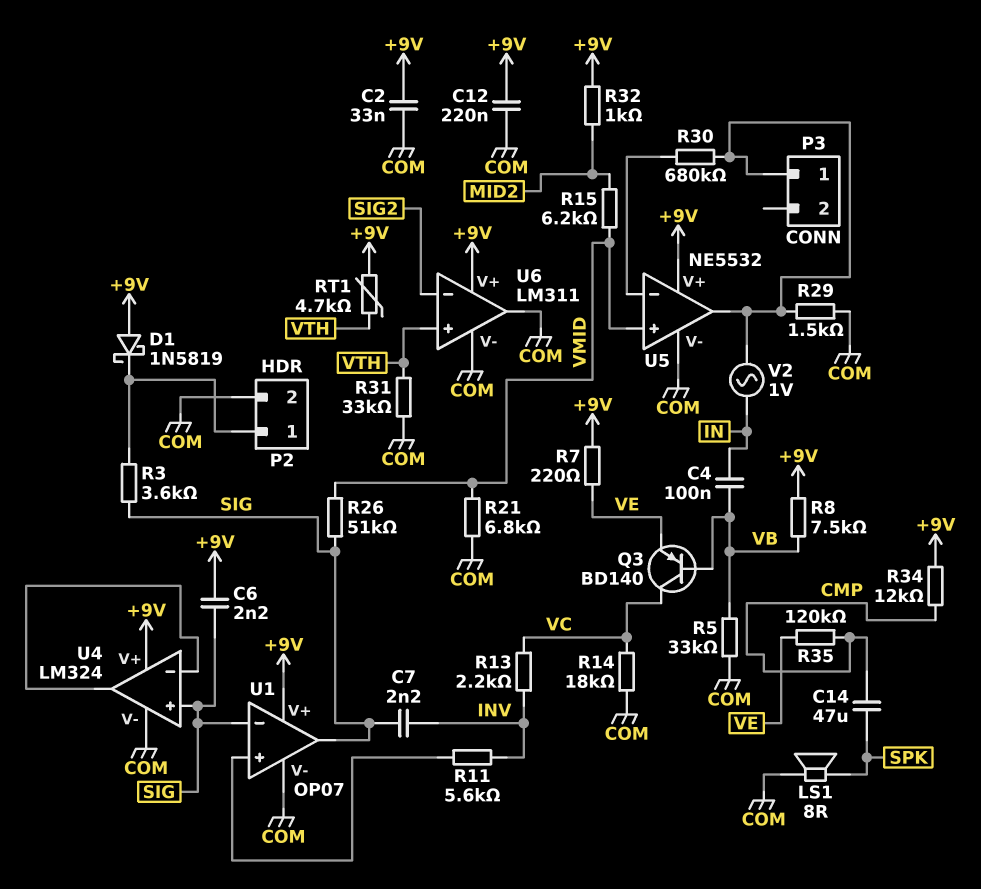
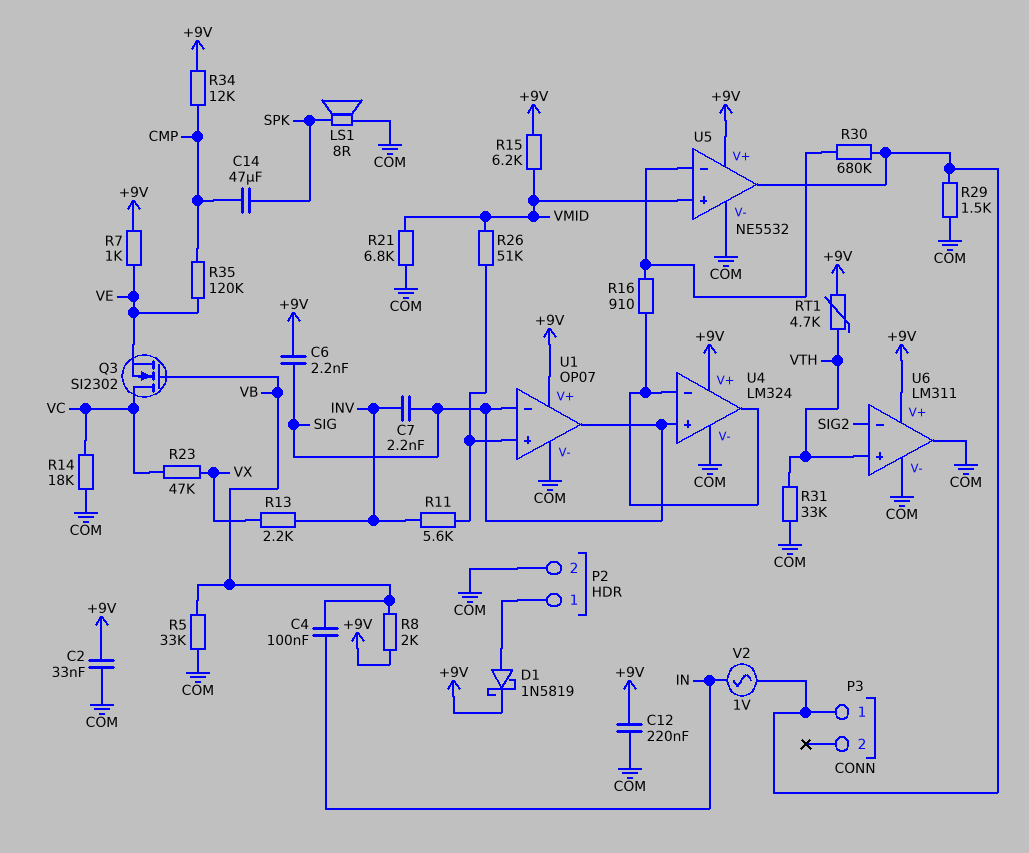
D1: schottky 1N5819 (A +9V, K P2/1) -> schottky 1N5819 (A P2/1, K +9V)
Q3: PNP BD140 (B VB, C VC, E VE) -> NMOS SI2302 (G VB, D VC, S VE)
R3: 3.6k (P2/1, SIG) -> none
R7: 220 (+9V, VE) -> 1k (+9V, VE)
R8: 7.5k (+9V, VB) -> 2k (+9V, VB)
R13: 2.2k (INV, VC) -> 2.2k (INV, VX)
R15: 6.2k (MID2, VMID) -> 6.2k (+9V, VMID)
R16: none -> 910 (U4/in-, U5/in-)
R23: none -> 47k (VC, VX)
R26: 51k (SIG, VMID) -> 51k (U1/in+, VMID)
R32: 1k (+9V, MID2) -> none

